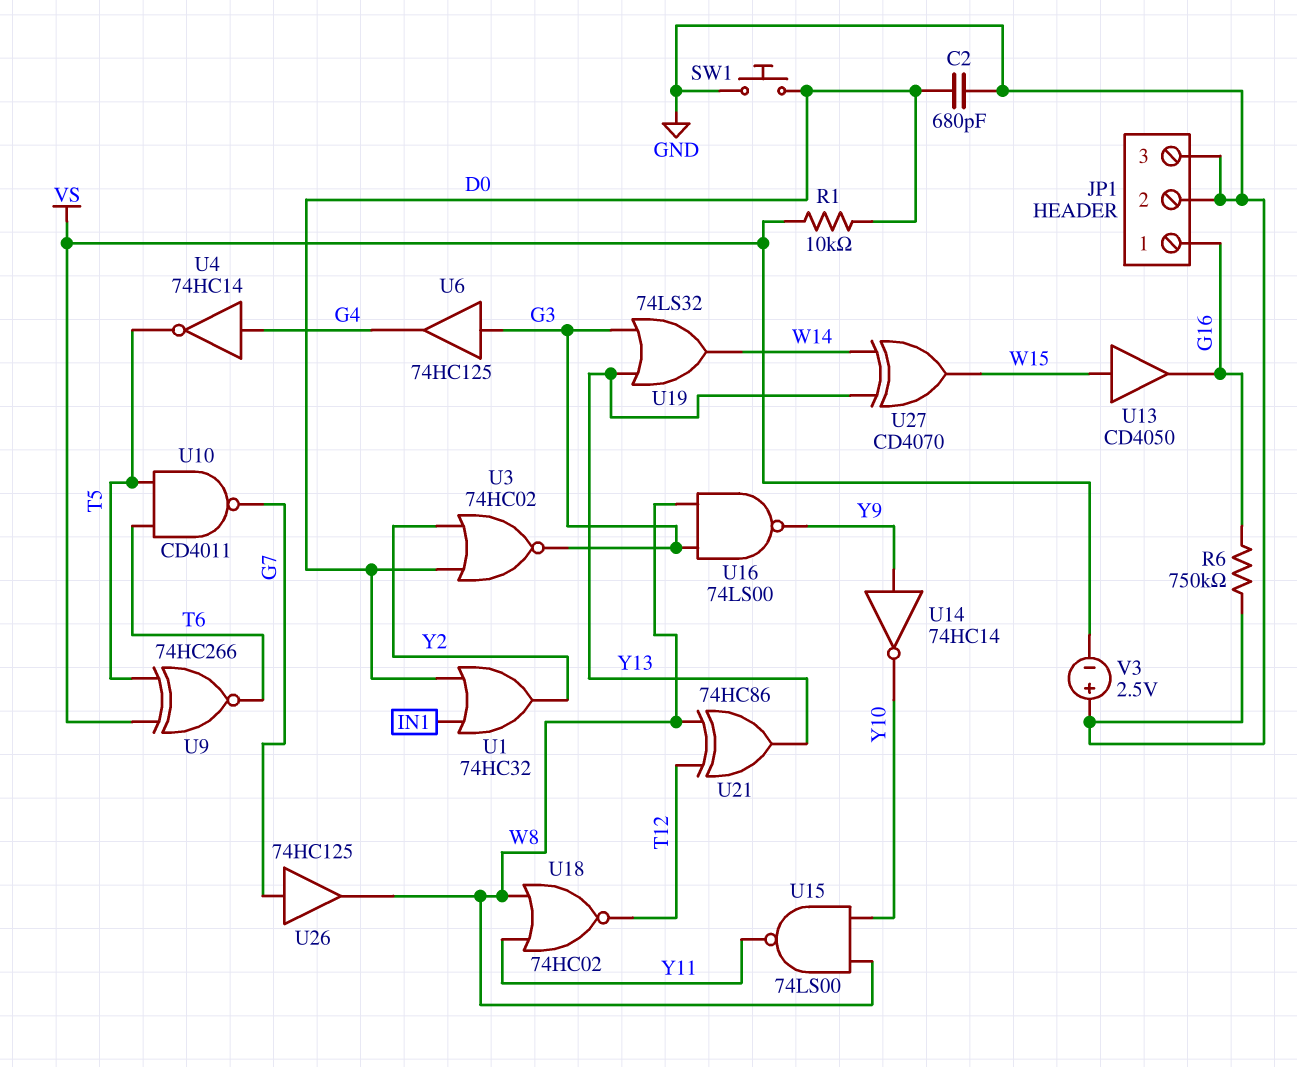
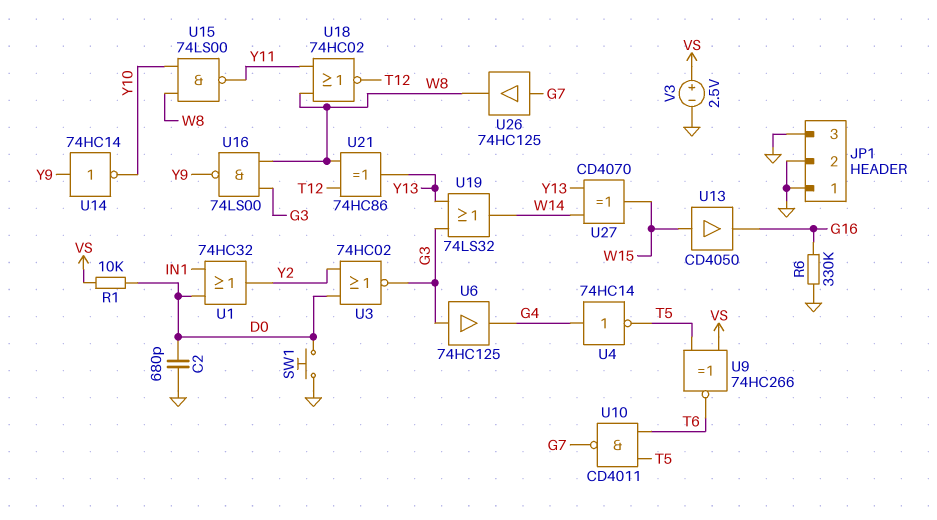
JP1 pin 1: G16 -> GND
R6: 750k (G16, GND) -> 330k (G16, GND)
V3: 2.5V (plus GND, minus VS) -> 2.5V (plus VS, minus GND)

